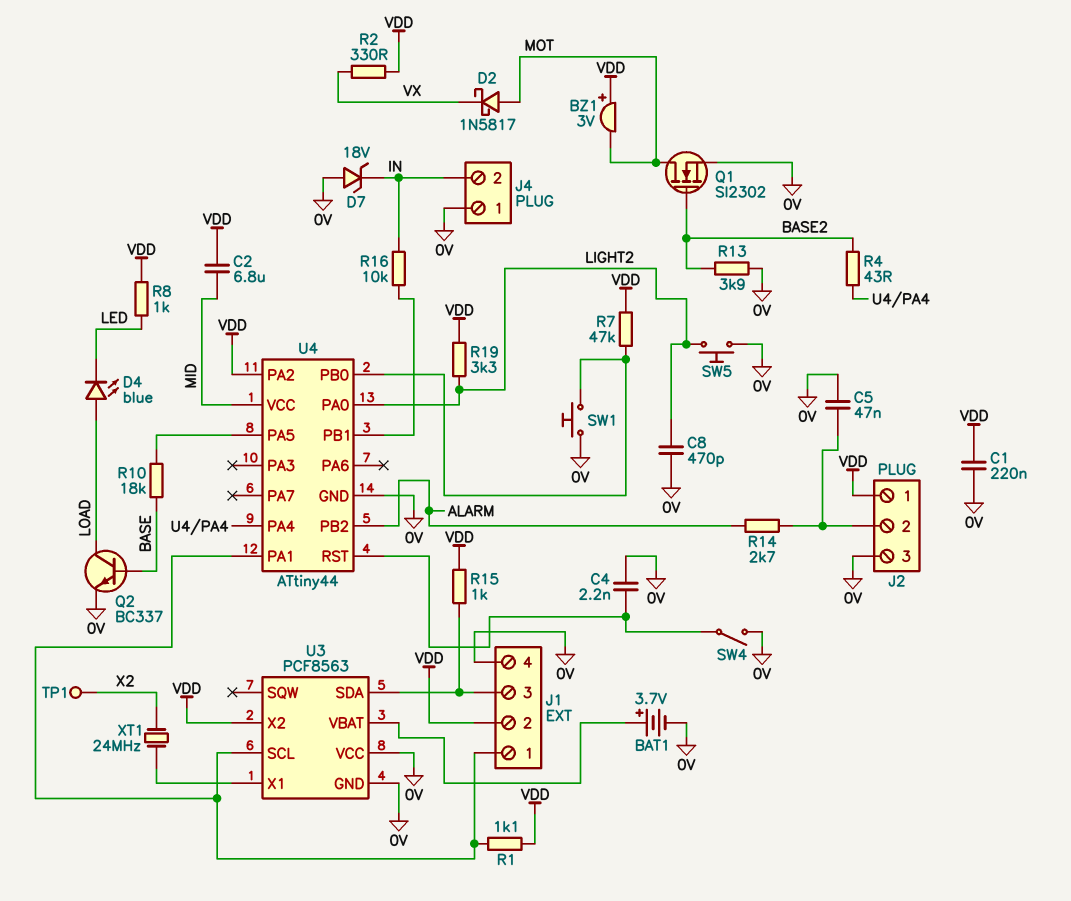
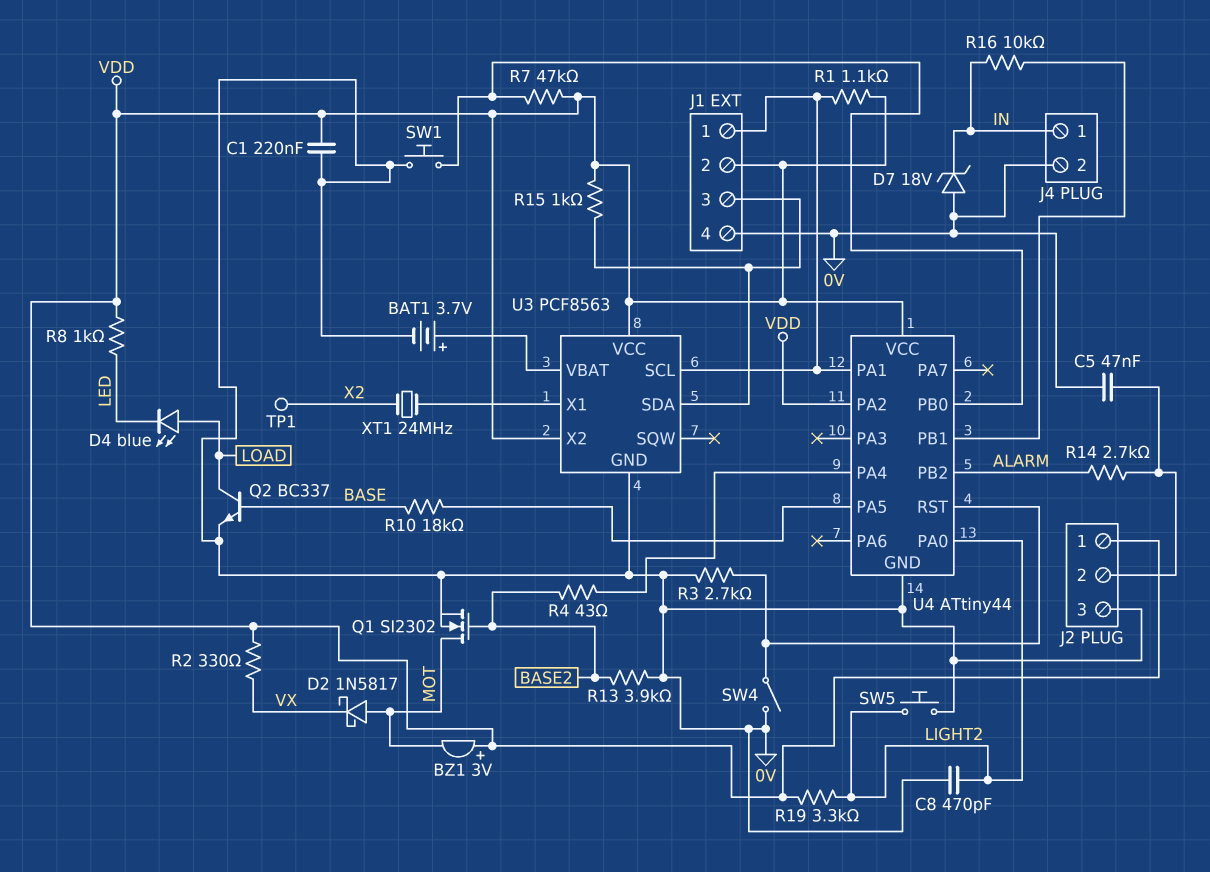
C2: 6.8uF (MID, VDD) -> none
C4: 2.2nF (0V, U4/RST) -> none
J4 pin 1: 0V -> IN
J4 pin 2: IN -> 0V
R3: none -> 2.7k (0V, U4/RST)
U3 pin VCC: 0V -> VDD
U4 pin VCC: MID -> VDD

